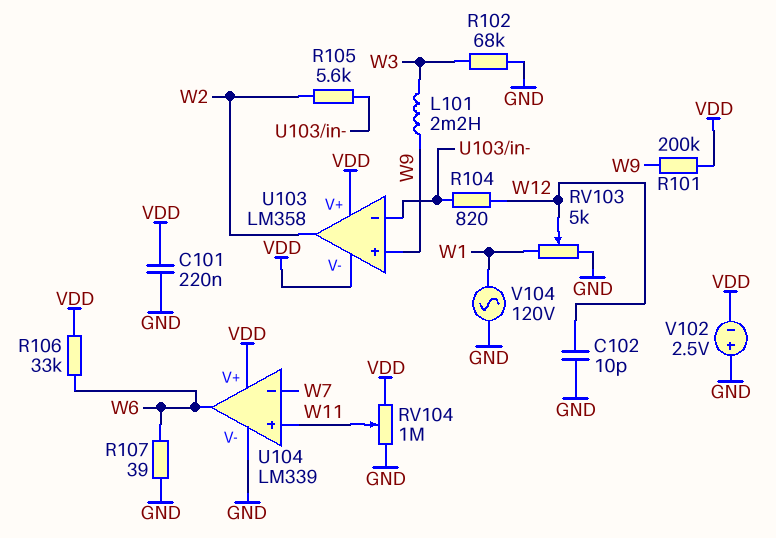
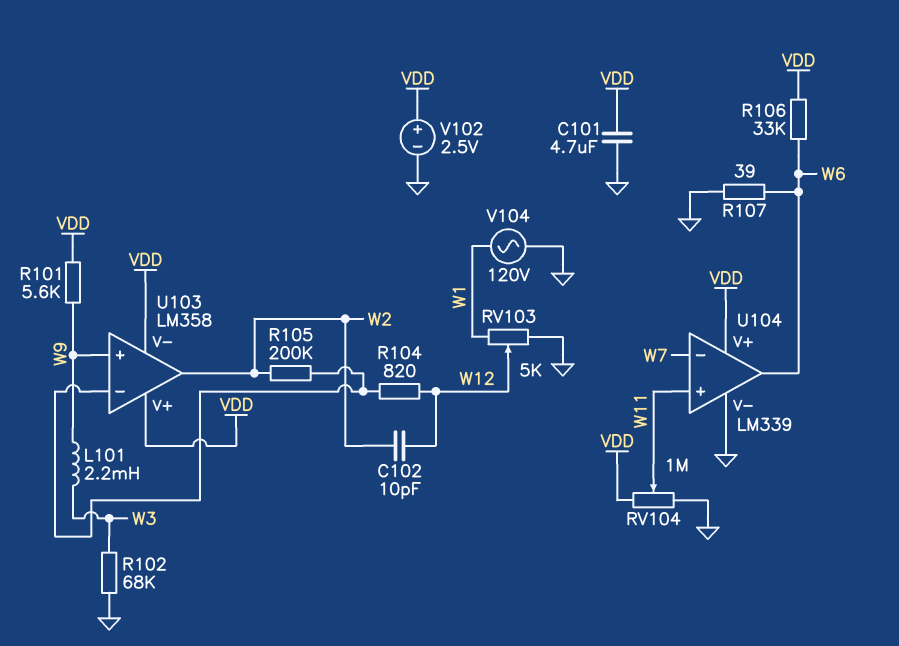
C101: 220nF (GND, VDD) -> 4.7uF (GND, VDD)
C102: 10pF (GND, W12) -> 10pF (W2, W12)
R101: 200k (VDD, W9) -> 5.6k (VDD, W9)
R105: 5.6k (U103/in-, W2) -> 200k (U103/in-, W2)
V102: 2.5V (plus GND, minus VDD) -> 2.5V (plus VDD, minus GND)

